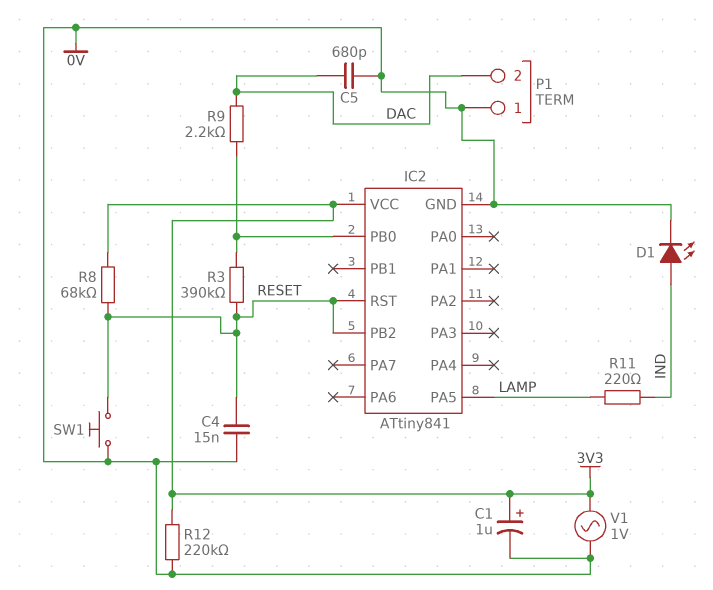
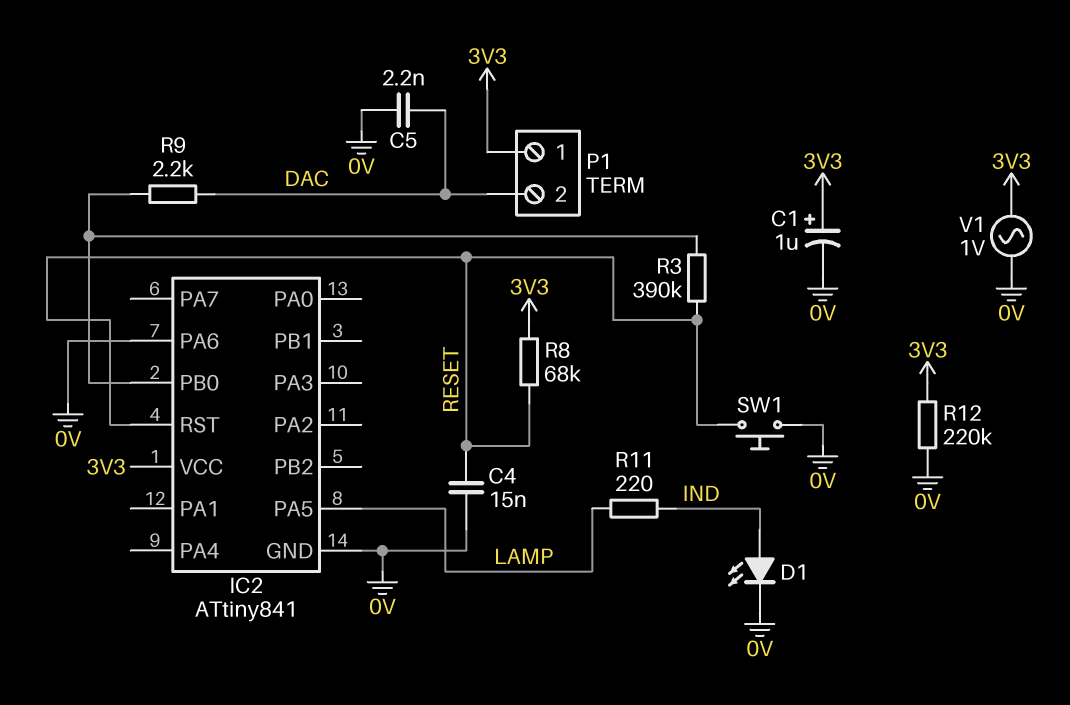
C5: 680pF (0V, DAC) -> 2.2nF (0V, DAC)
IC2 pin PA6: none -> 0V
IC2 pin PB2: RESET -> none
P1 pin 1: 0V -> 3V3

